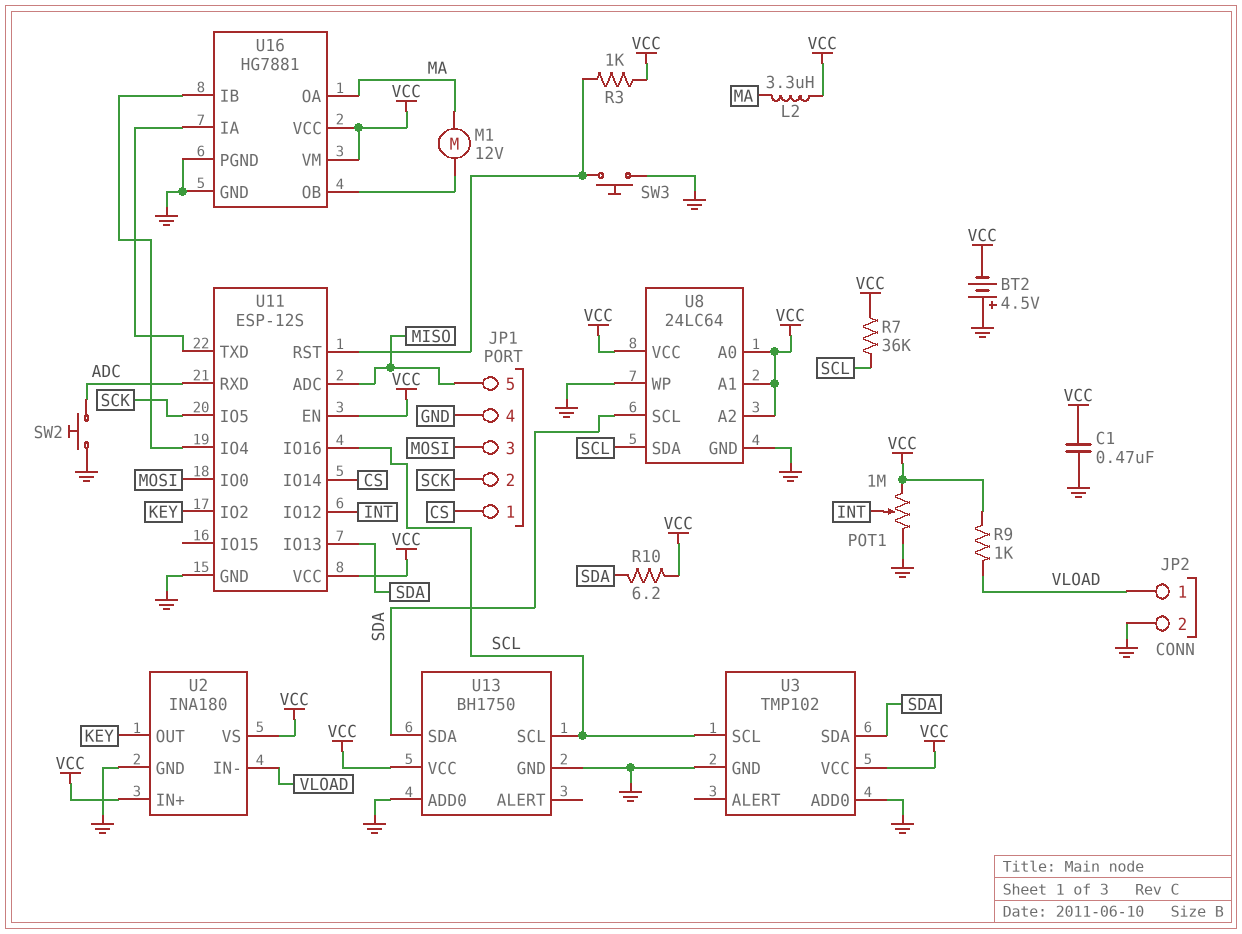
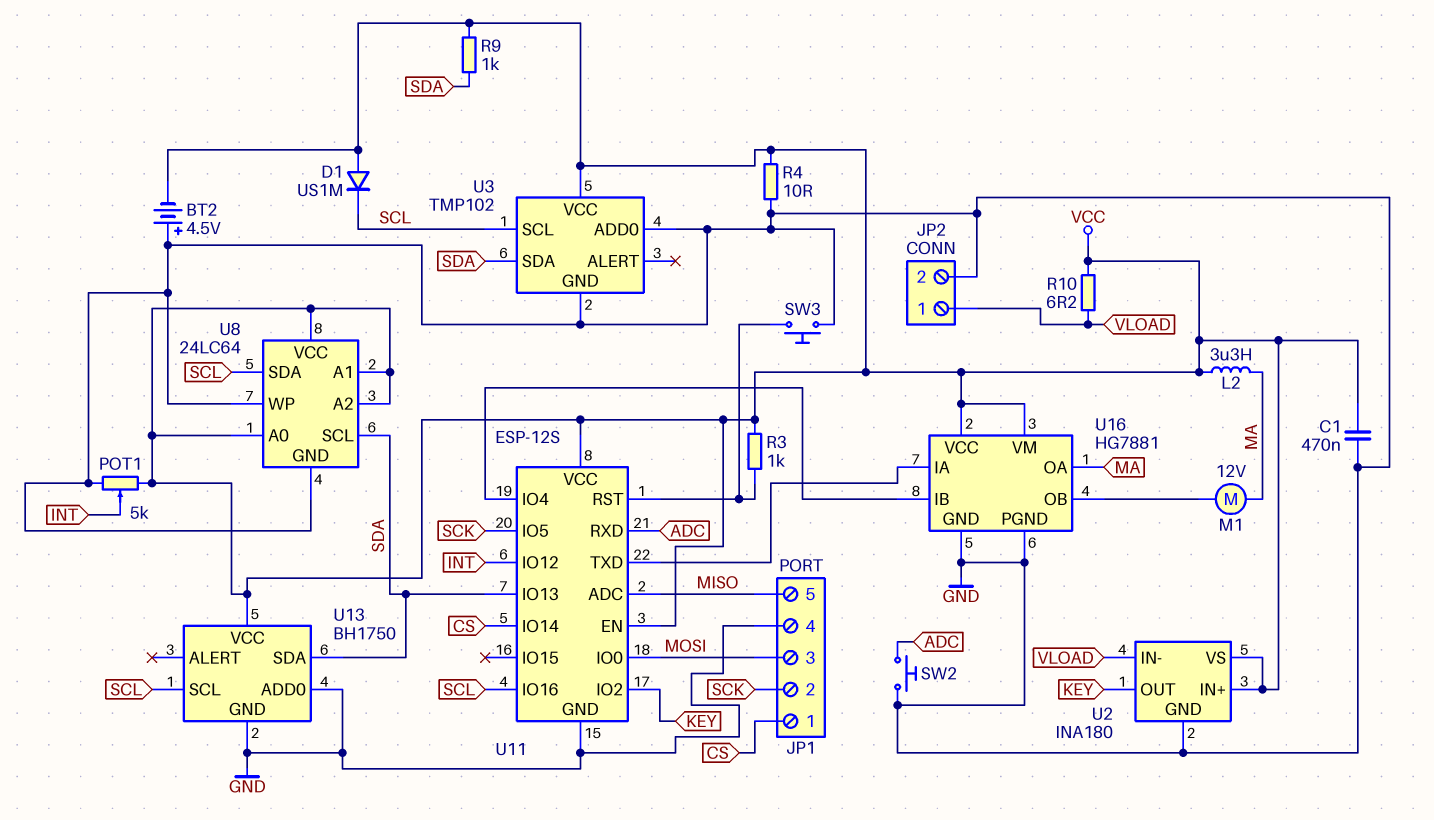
D1: none -> diode US1M (A VCC, K SCL)
POT1: 1M (GND, VCC, wiper INT) -> 5k (GND, VCC, wiper INT)
R4: none -> 10 (GND, VCC)
R7: 36k (SCL, VCC) -> none
R9: 1k (VCC, VLOAD) -> 1k (SDA, VCC)
R10: 6.2 (SDA, VCC) -> 6.2 (VCC, VLOAD)

